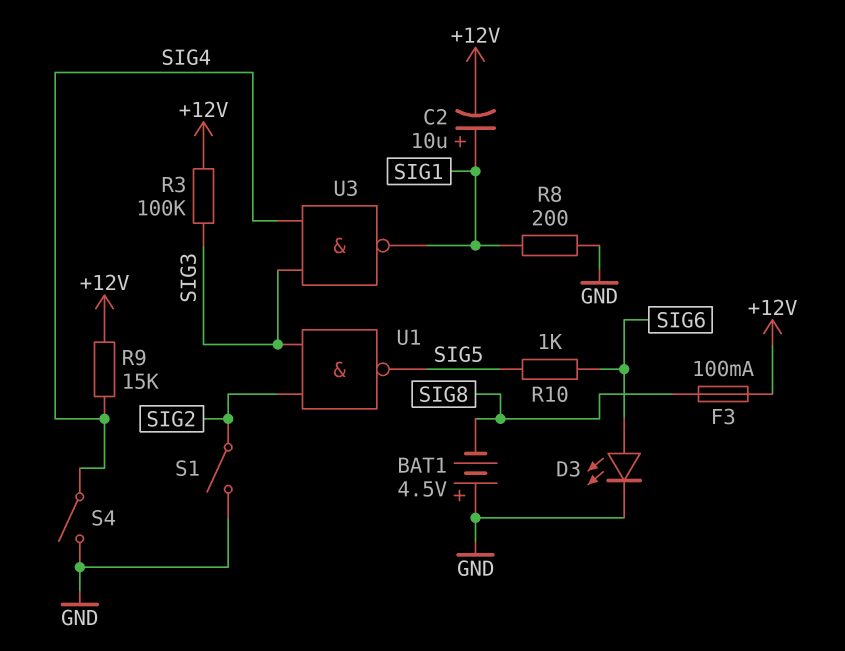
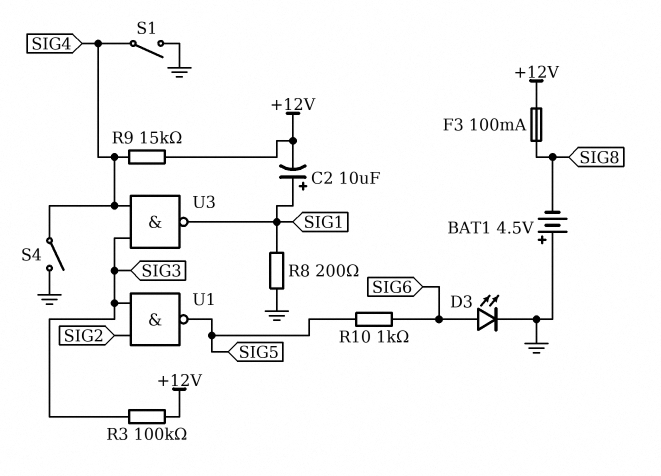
S1: switch (GND, SIG2) -> switch (GND, SIG4)

